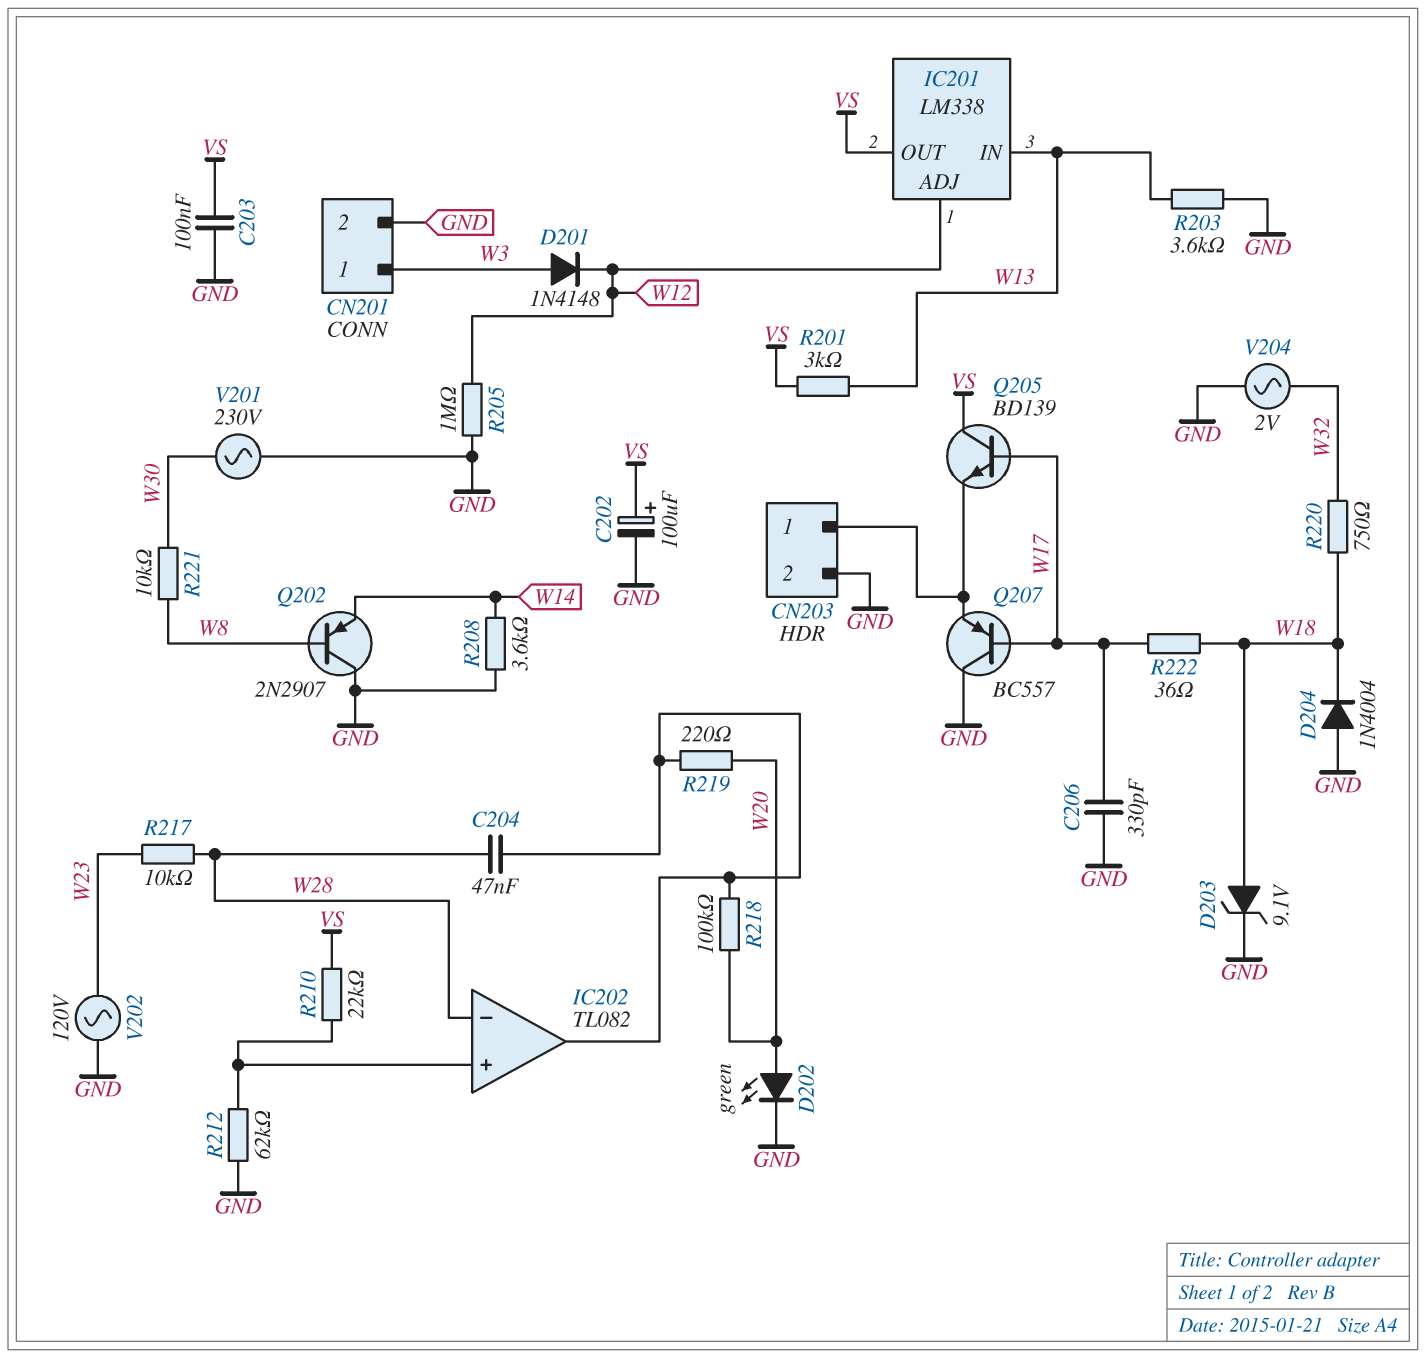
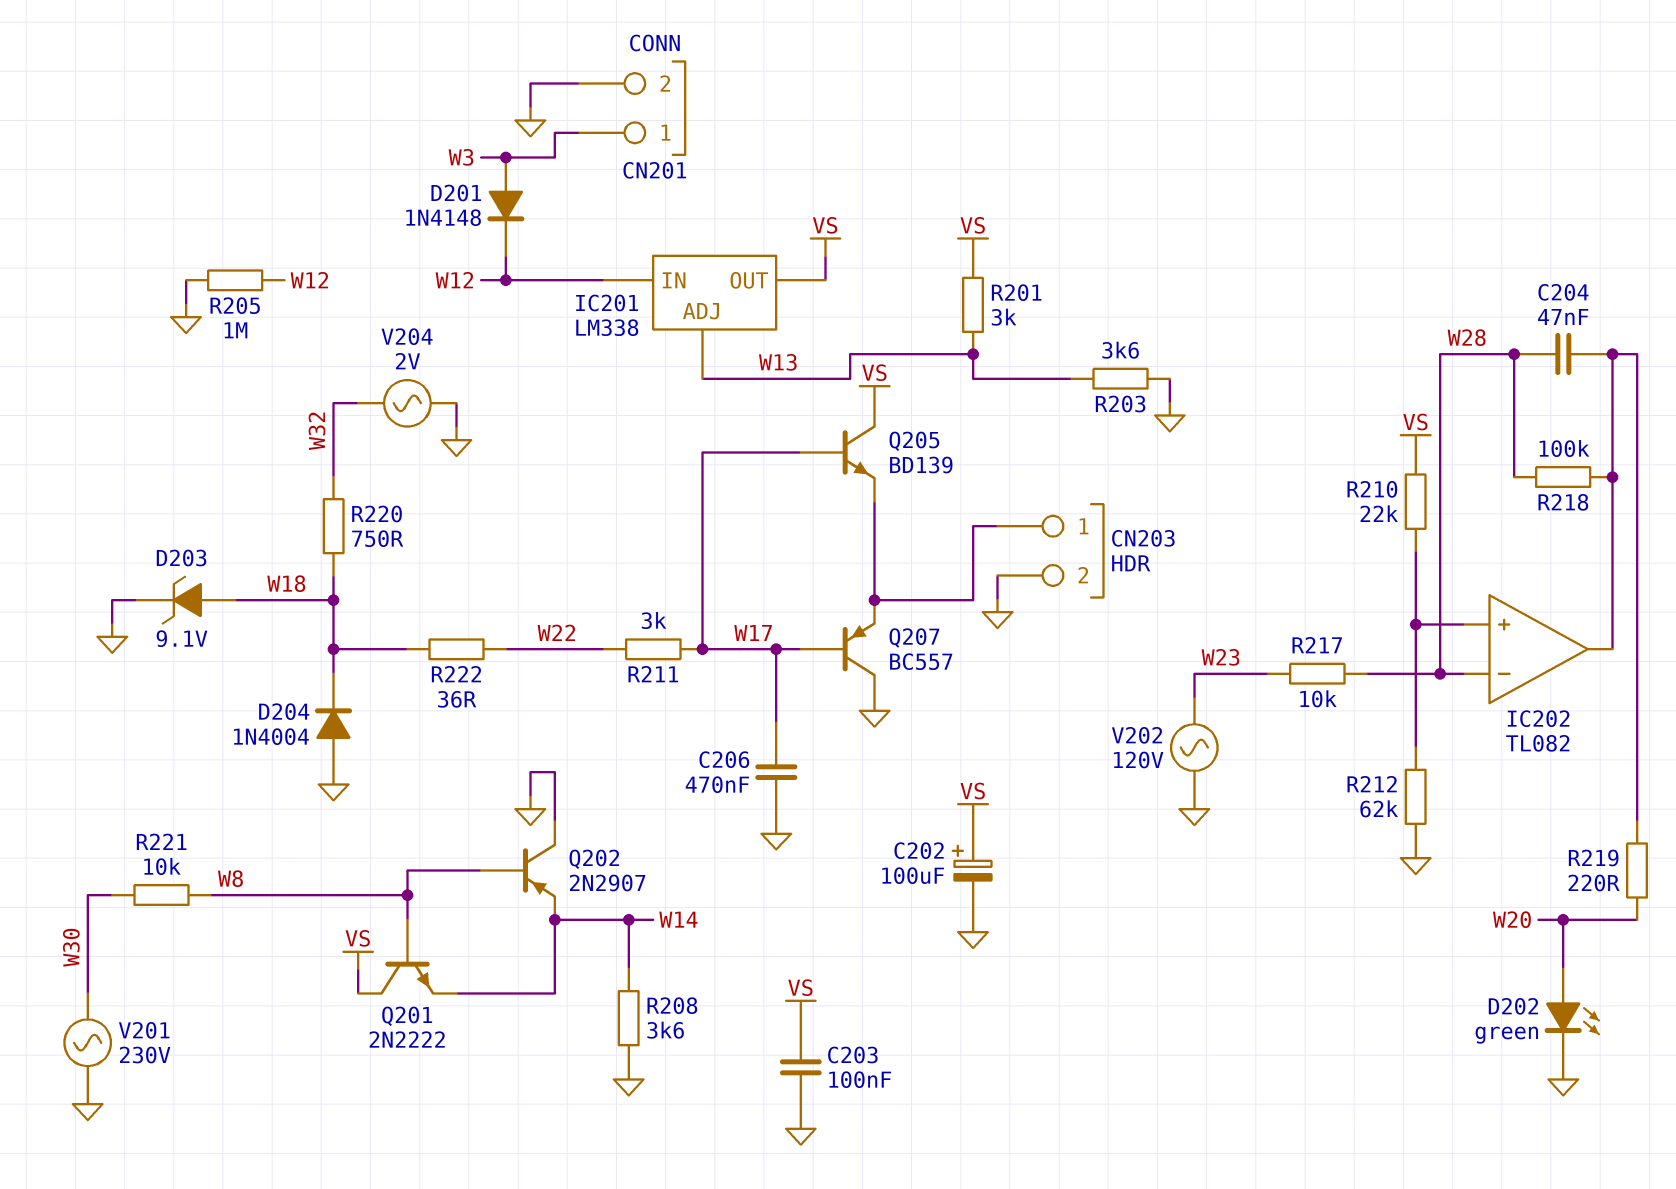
C206: 330pF (GND, W17) -> 470nF (GND, W17)
IC201 pin ADJ: W12 -> W13
IC201 pin IN: W13 -> W12
Q201: none -> NPN 2N2222 (B W8, C VS, E W14)
R211: none -> 3k (W17, W22)
R218: 100k (IC202/out, W20) -> 100k (IC202/out, W28)
R222: 36 (W17, W18) -> 36 (W18, W22)

